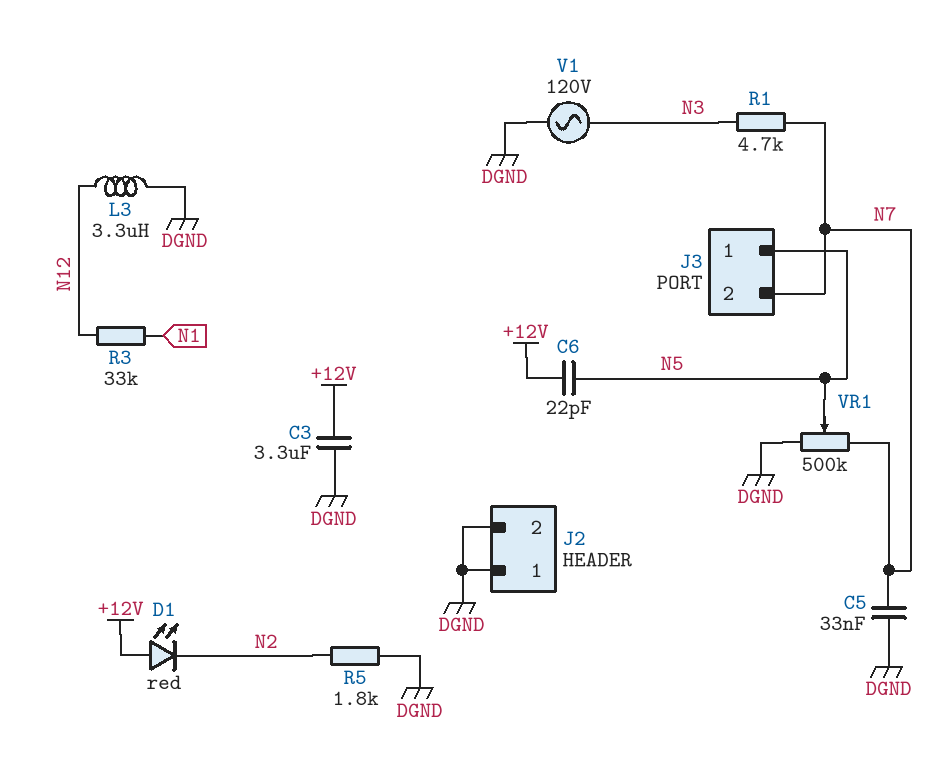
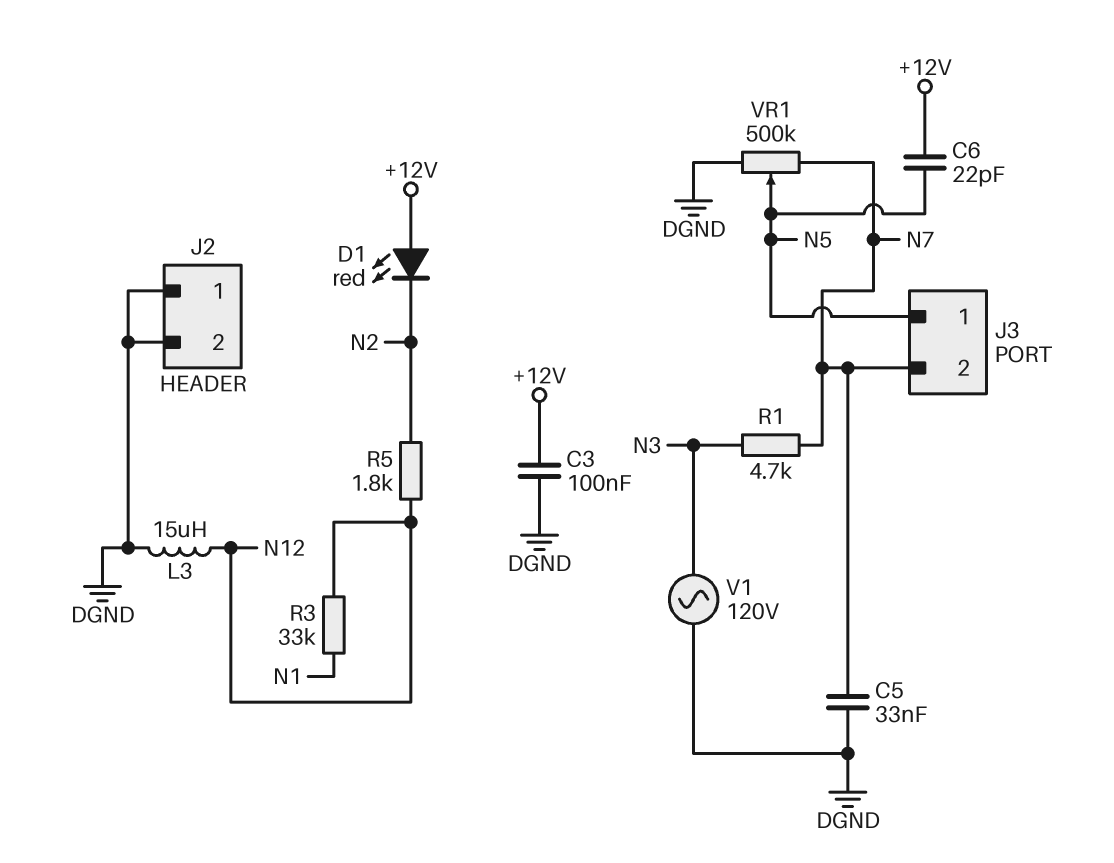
C3: 3.3uF (+12V, DGND) -> 100nF (+12V, DGND)
L3: 3.3uH (DGND, N12) -> 15uH (DGND, N12)
R5: 1.8k (DGND, N2) -> 1.8k (N2, N12)

